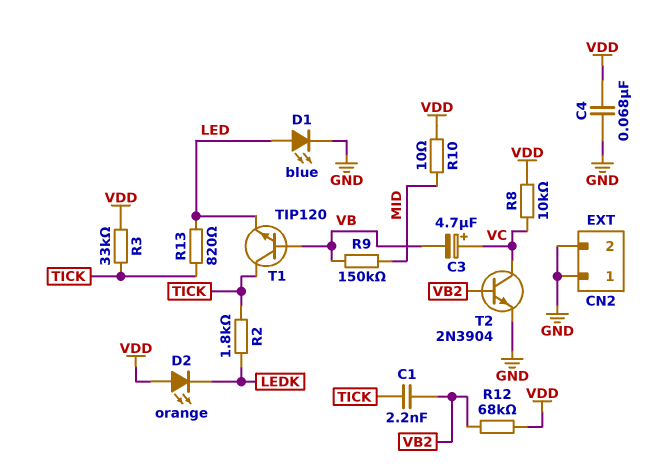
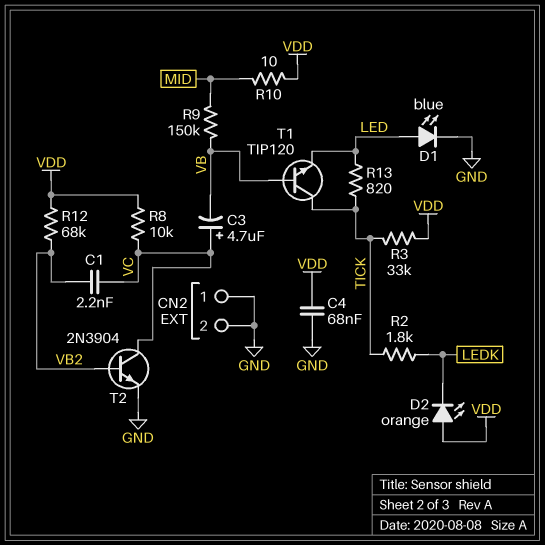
C1: 2.2nF (TICK, VB2) -> 2.2nF (VB2, VC)

